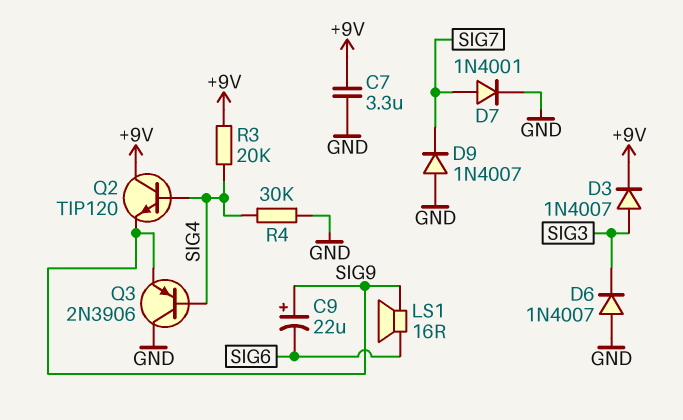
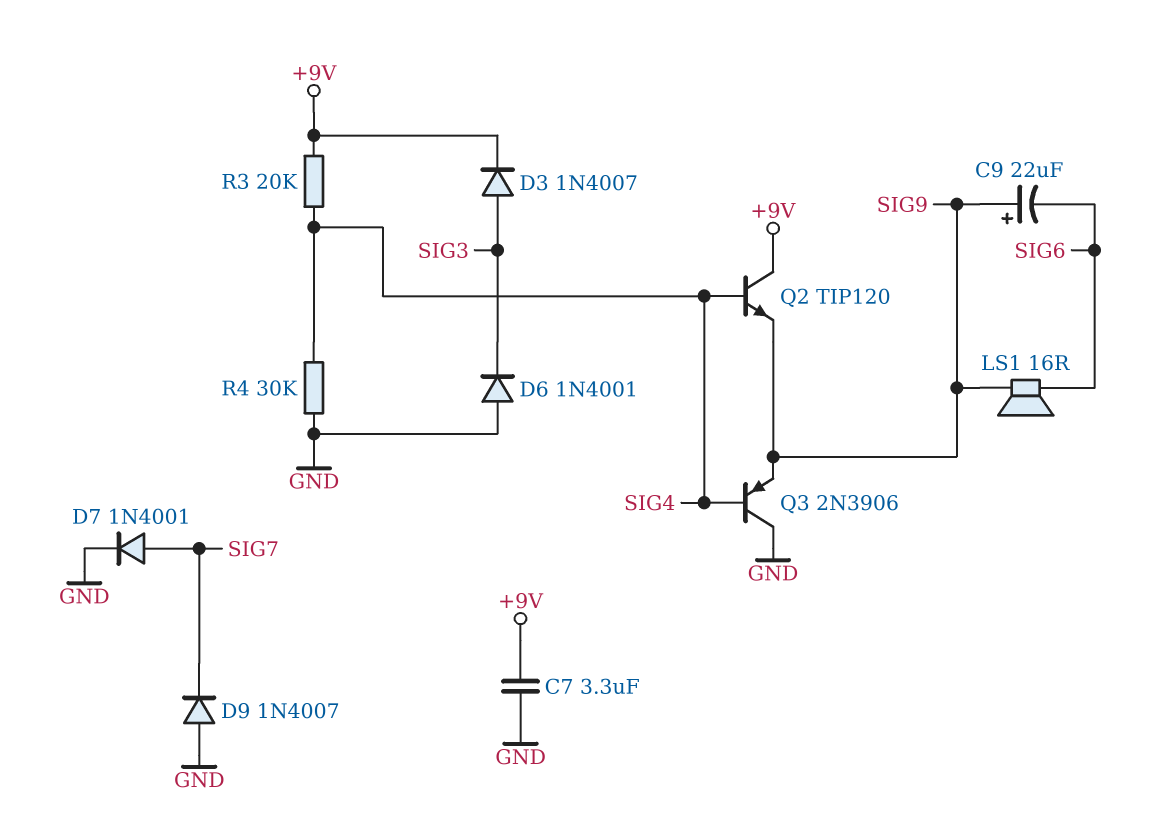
D6: diode 1N4007 (A GND, K SIG3) -> diode 1N4001 (A GND, K SIG3)

